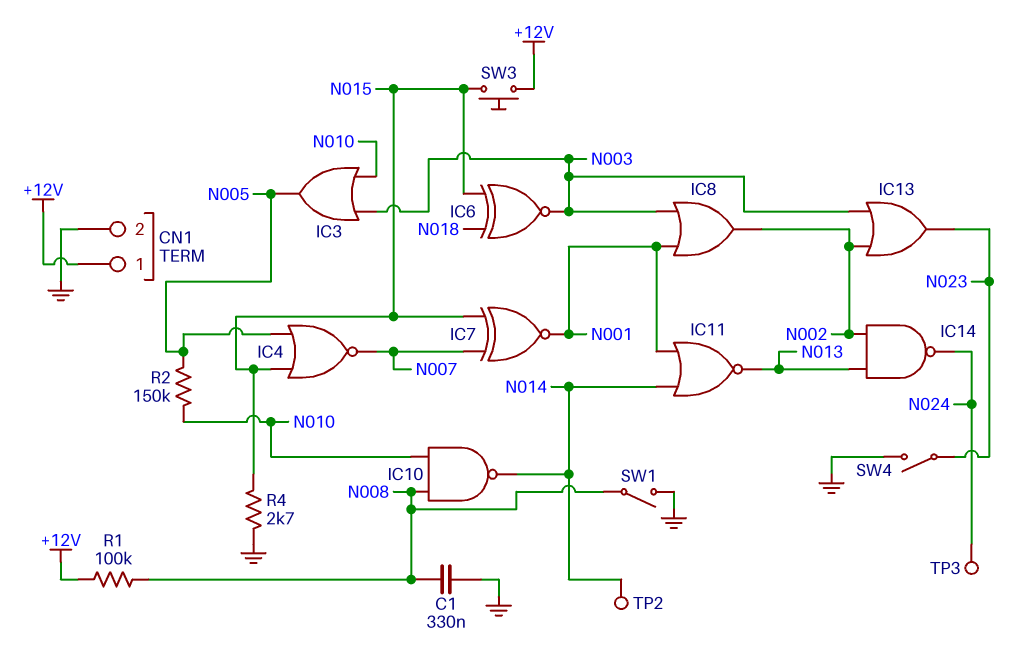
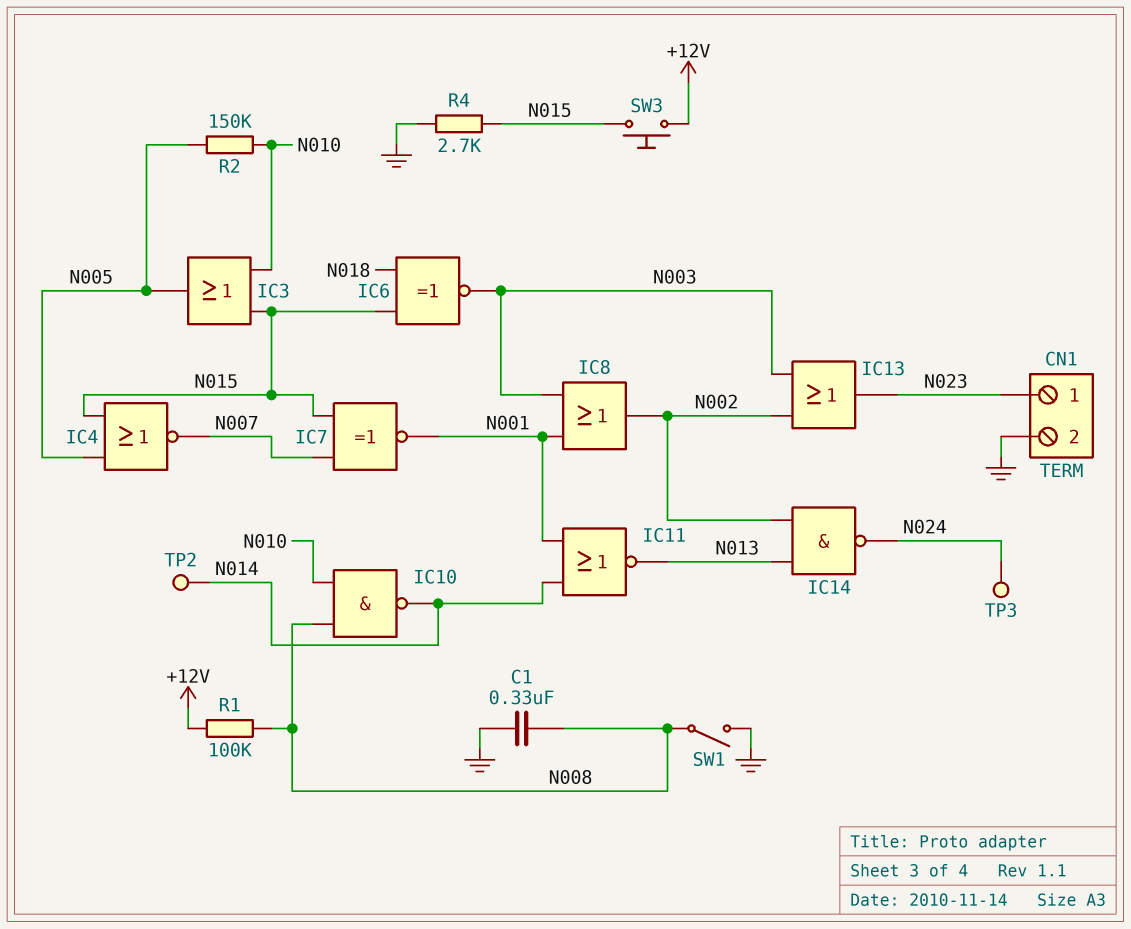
CN1 pin 1: +12V -> N023
IC3: OR (in N003, in N010, out N005) -> OR (in N010, in N015, out N005)
SW4: switch (GND, N023) -> none

